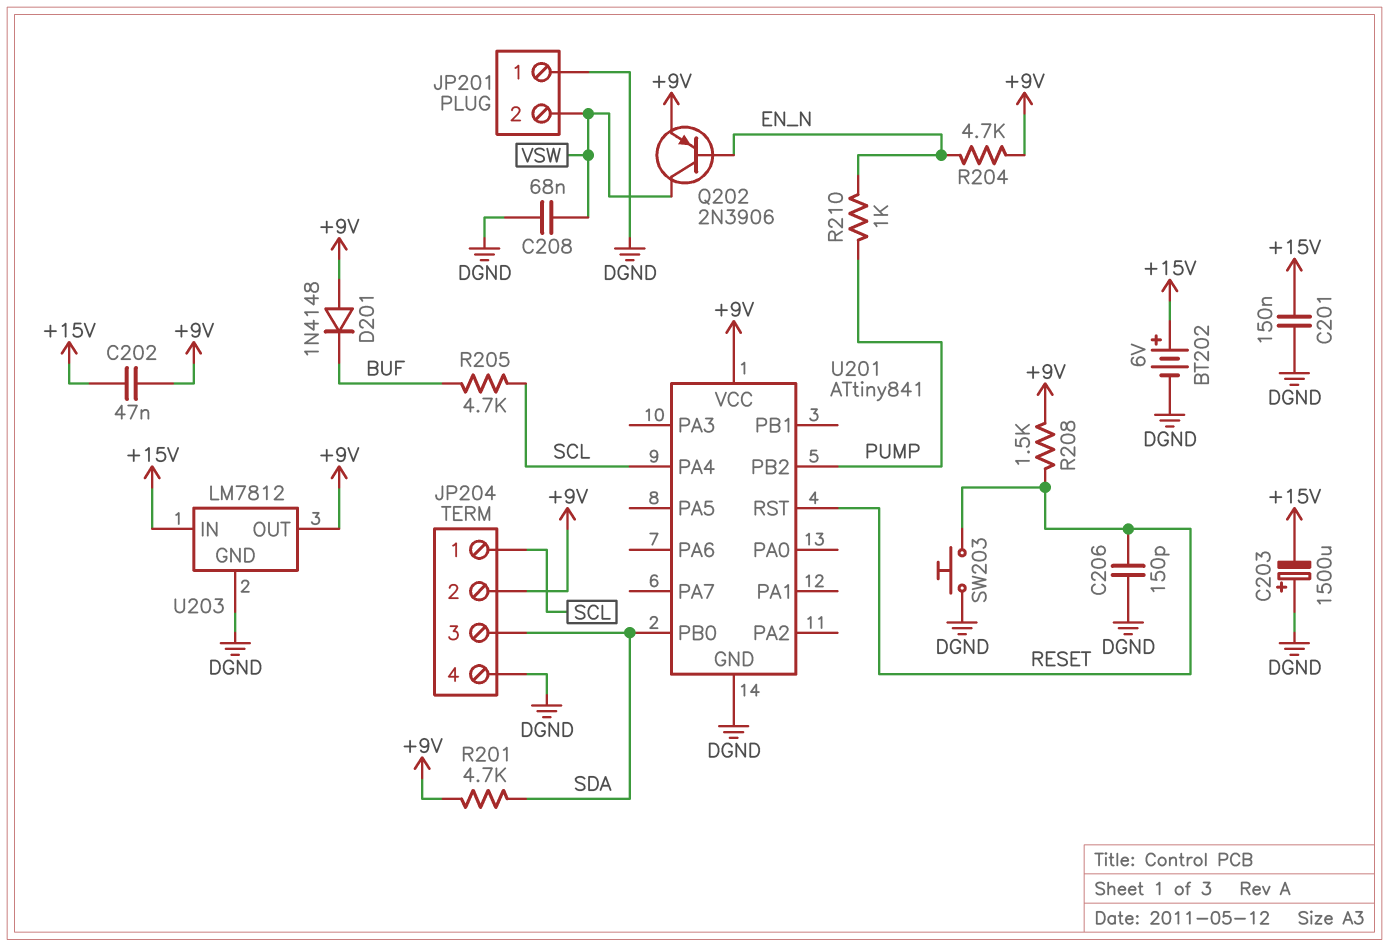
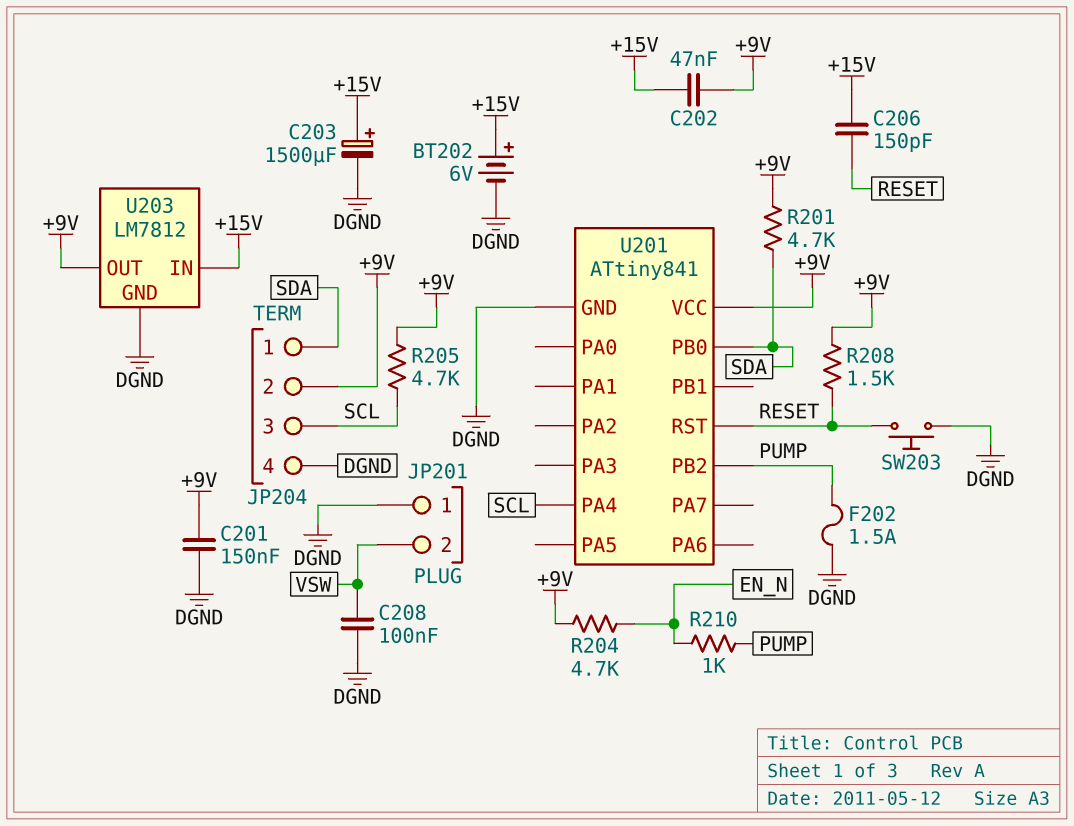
C201: 150nF (+15V, DGND) -> 150nF (+9V, DGND)
C203: 1500uF (plus DGND, minus +15V) -> 1500uF (plus +15V, minus DGND)
C206: 150pF (DGND, RESET) -> 150pF (+15V, RESET)
C208: 68nF (DGND, VSW) -> 100nF (DGND, VSW)
D201: diode 1N4148 (A +9V, K BUF) -> none
F202: none -> 1.5A (DGND, PUMP)
JP204 pin 1: SCL -> SDA
JP204 pin 3: SDA -> SCL
Q202: PNP 2N3906 (B EN_N, C VSW, E +9V) -> none
R205: 4.7k (BUF, SCL) -> 4.7k (+9V, SCL)

